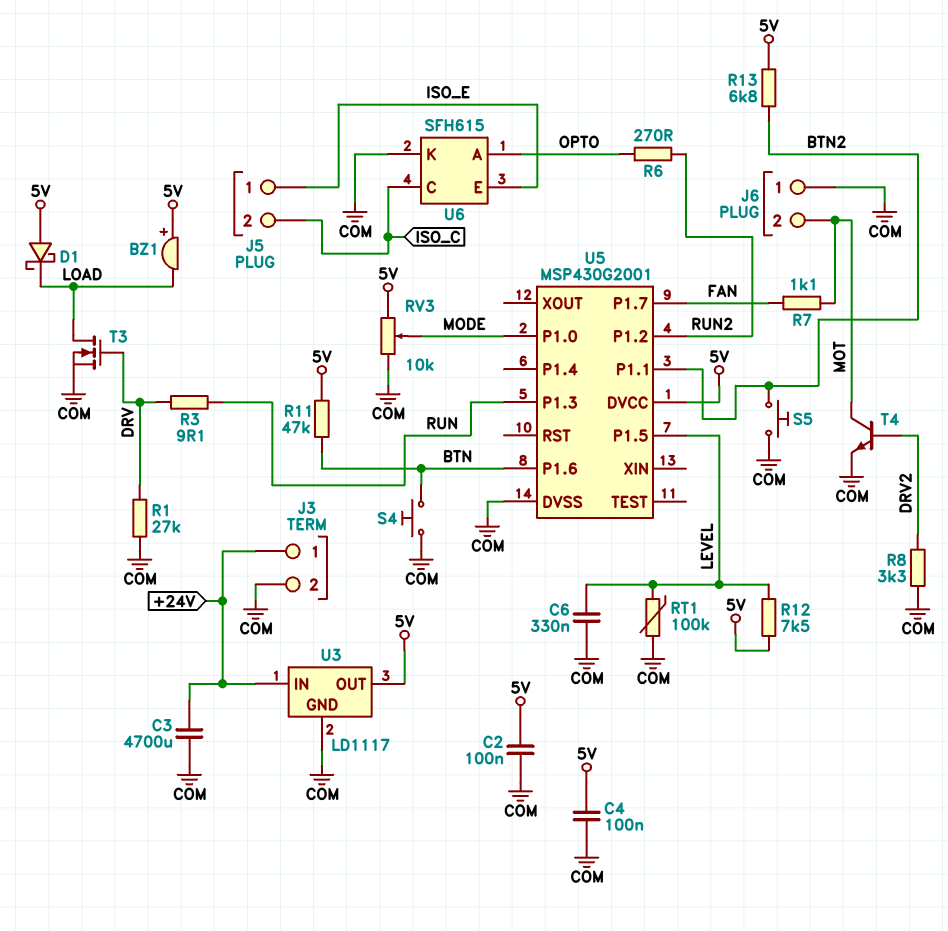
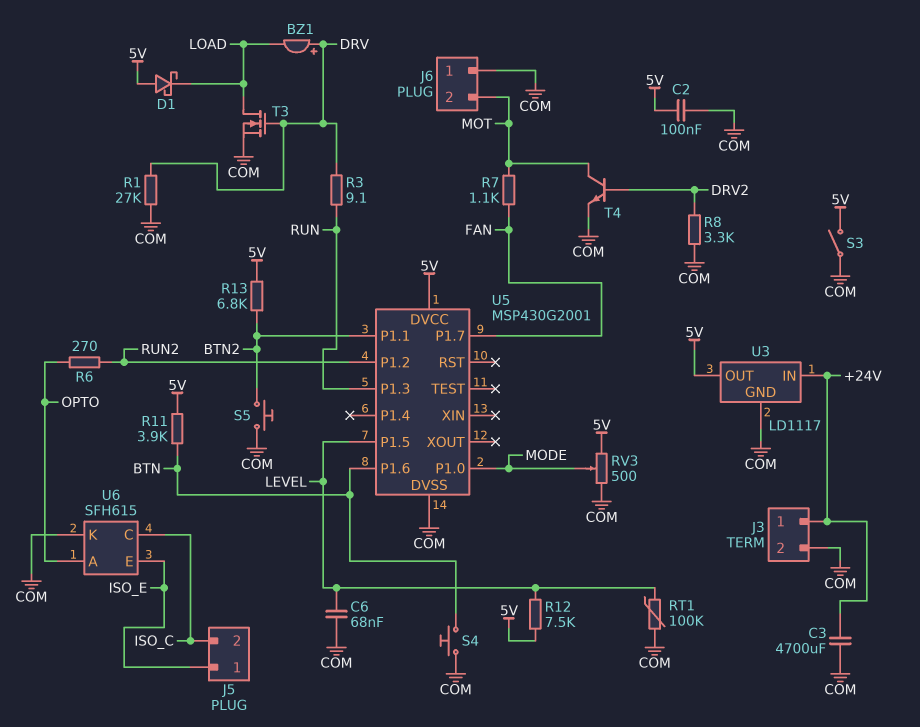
BZ1: buzzer (plus 5V, minus LOAD) -> buzzer (plus DRV, minus LOAD)
C4: 100nF (5V, COM) -> none
C6: 330nF (COM, LEVEL) -> 68nF (COM, LEVEL)
R11: 47k (5V, BTN) -> 3.9k (5V, BTN)
RV3: 10k (5V, COM, wiper MODE) -> 500 (5V, COM, wiper MODE)
S3: none -> switch (5V, COM)

